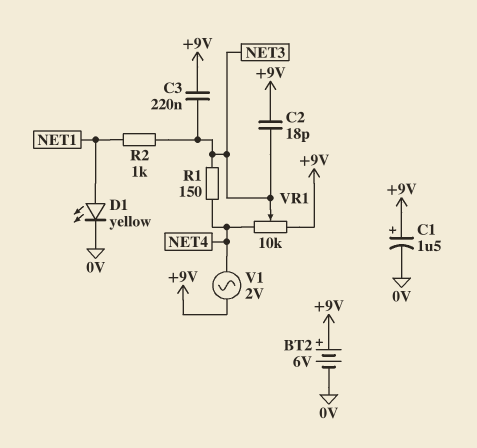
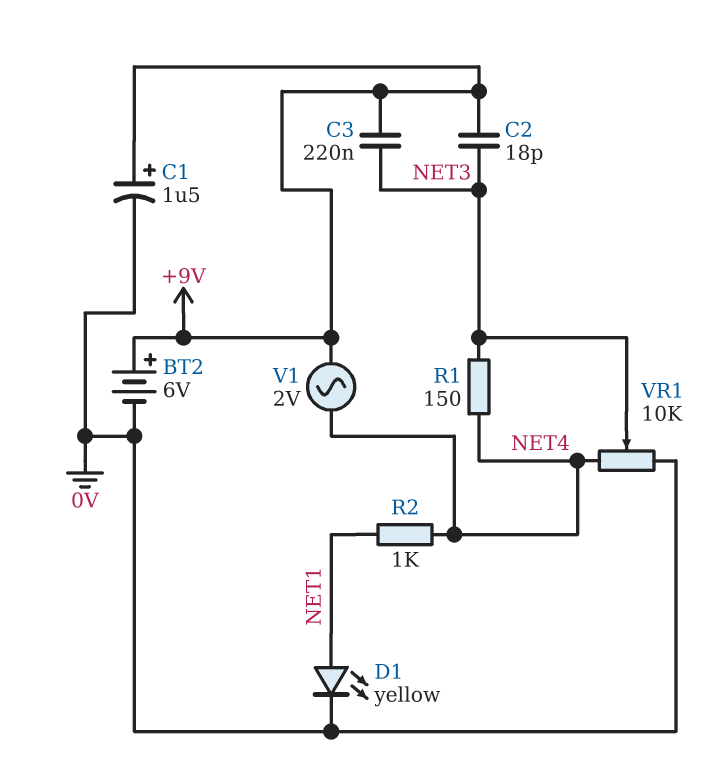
R2: 1k (NET1, NET3) -> 1k (NET1, NET4)
VR1: 10k (+9V, NET4, wiper NET3) -> 10k (0V, NET4, wiper NET3)

